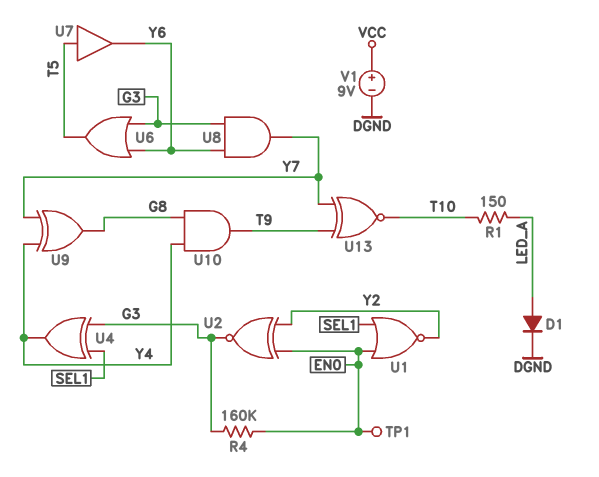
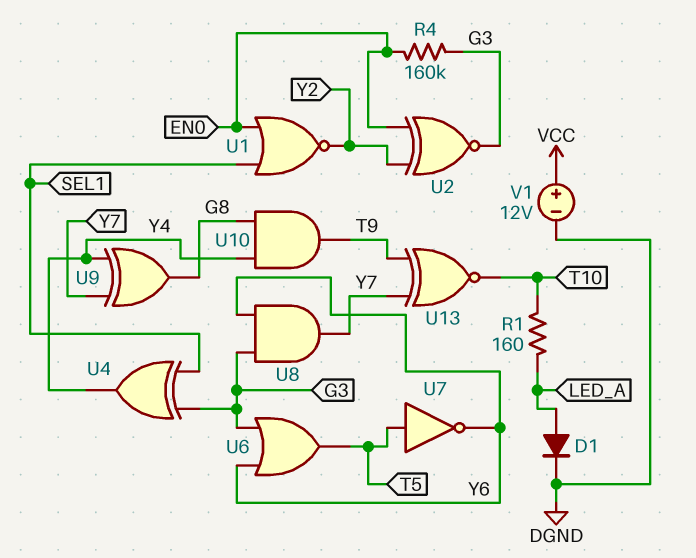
R1: 150 (LED_A, T10) -> 160 (LED_A, T10)
TP1: test point (EN0) -> none
U7: buffer (in T5, out Y6) -> NOT (in T5, out Y6)
V1: 9V (plus VCC, minus DGND) -> 12V (plus VCC, minus DGND)

